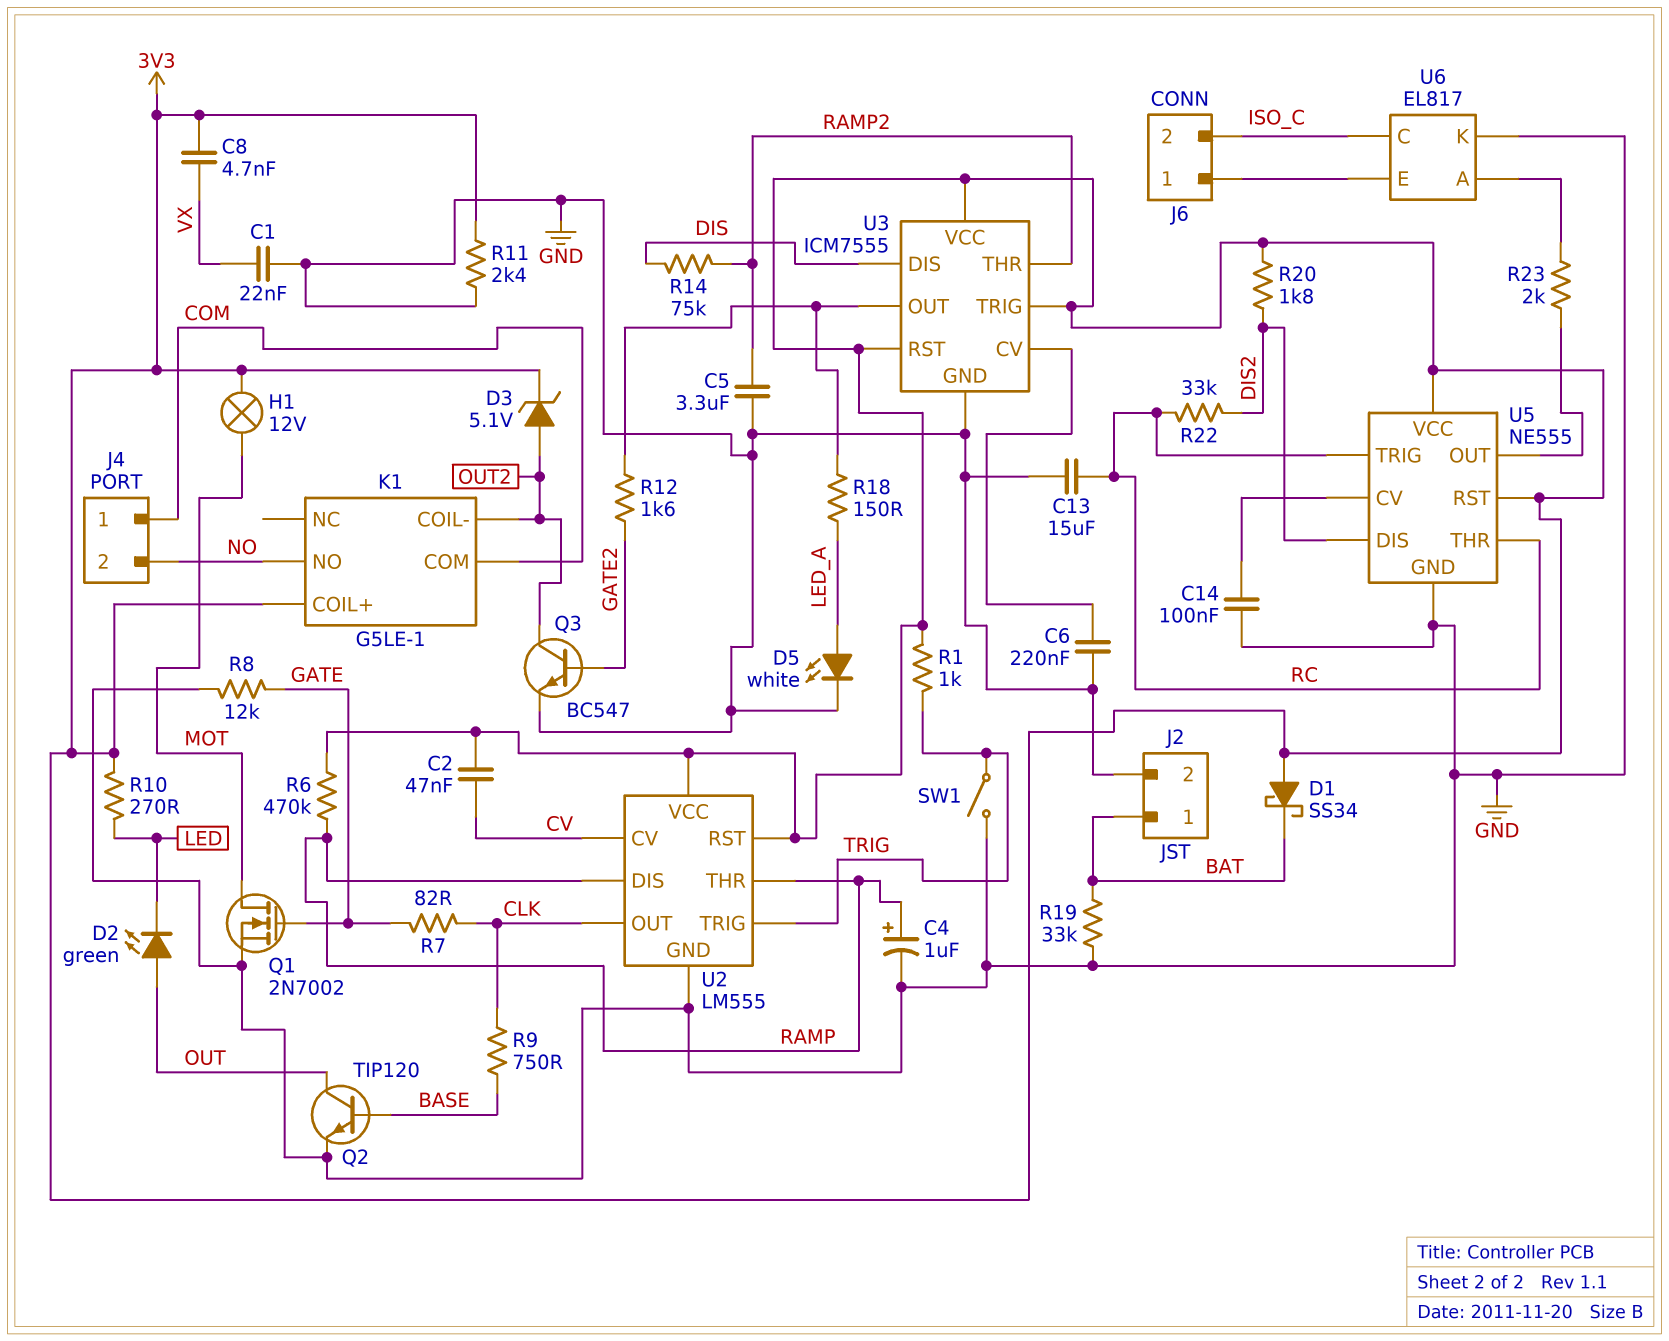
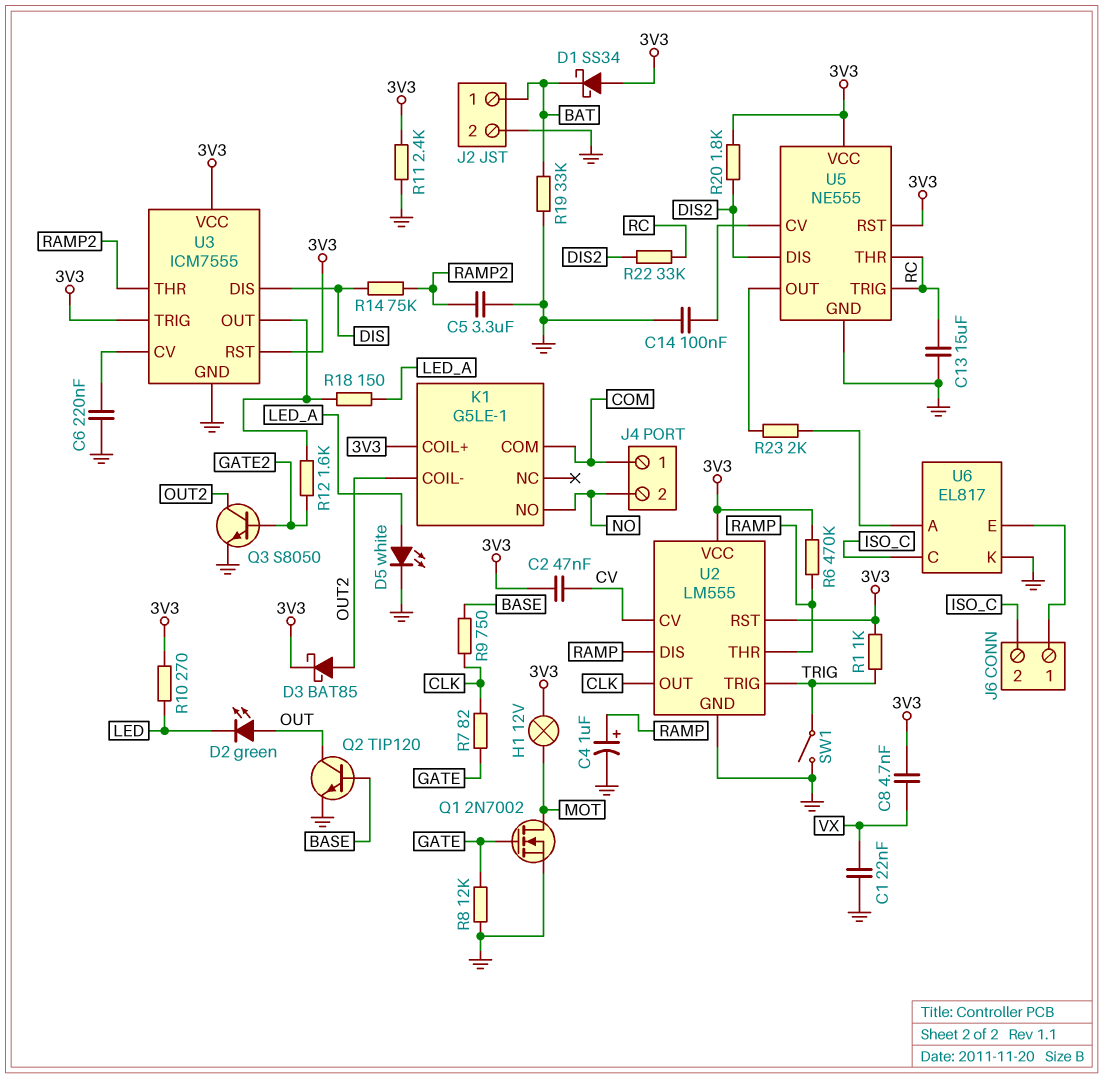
D3: zener 5.1V (A OUT2, K 3V3) -> schottky BAT85 (A OUT2, K 3V3)
Q3: NPN BC547 (B GATE2, C OUT2, E GND) -> NPN S8050 (B GATE2, C OUT2, E GND)

